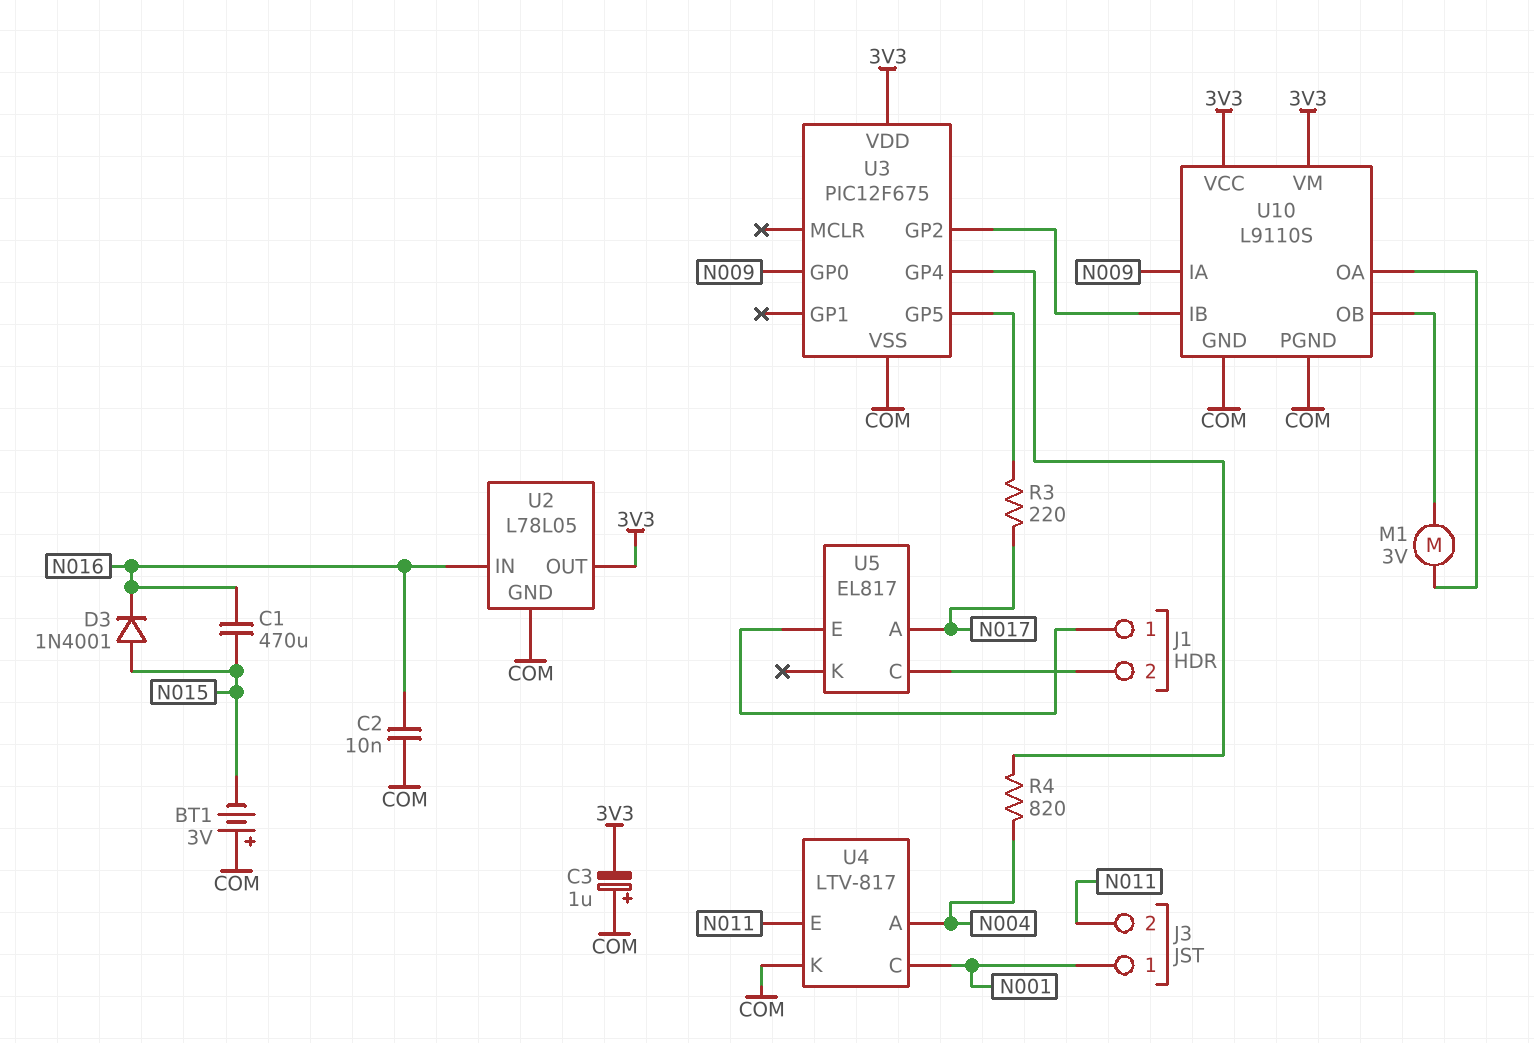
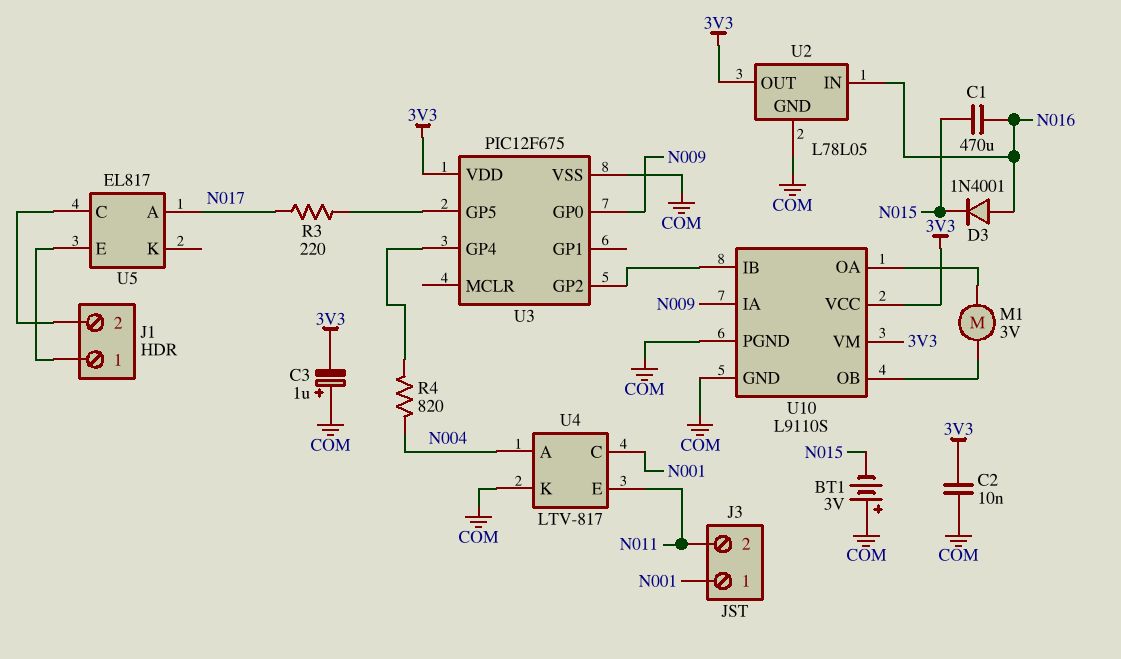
C2: 10nF (COM, N016) -> 10nF (3V3, COM)
D3: diode 1N4001 (A N015, K N016) -> diode 1N4001 (A N016, K N015)

